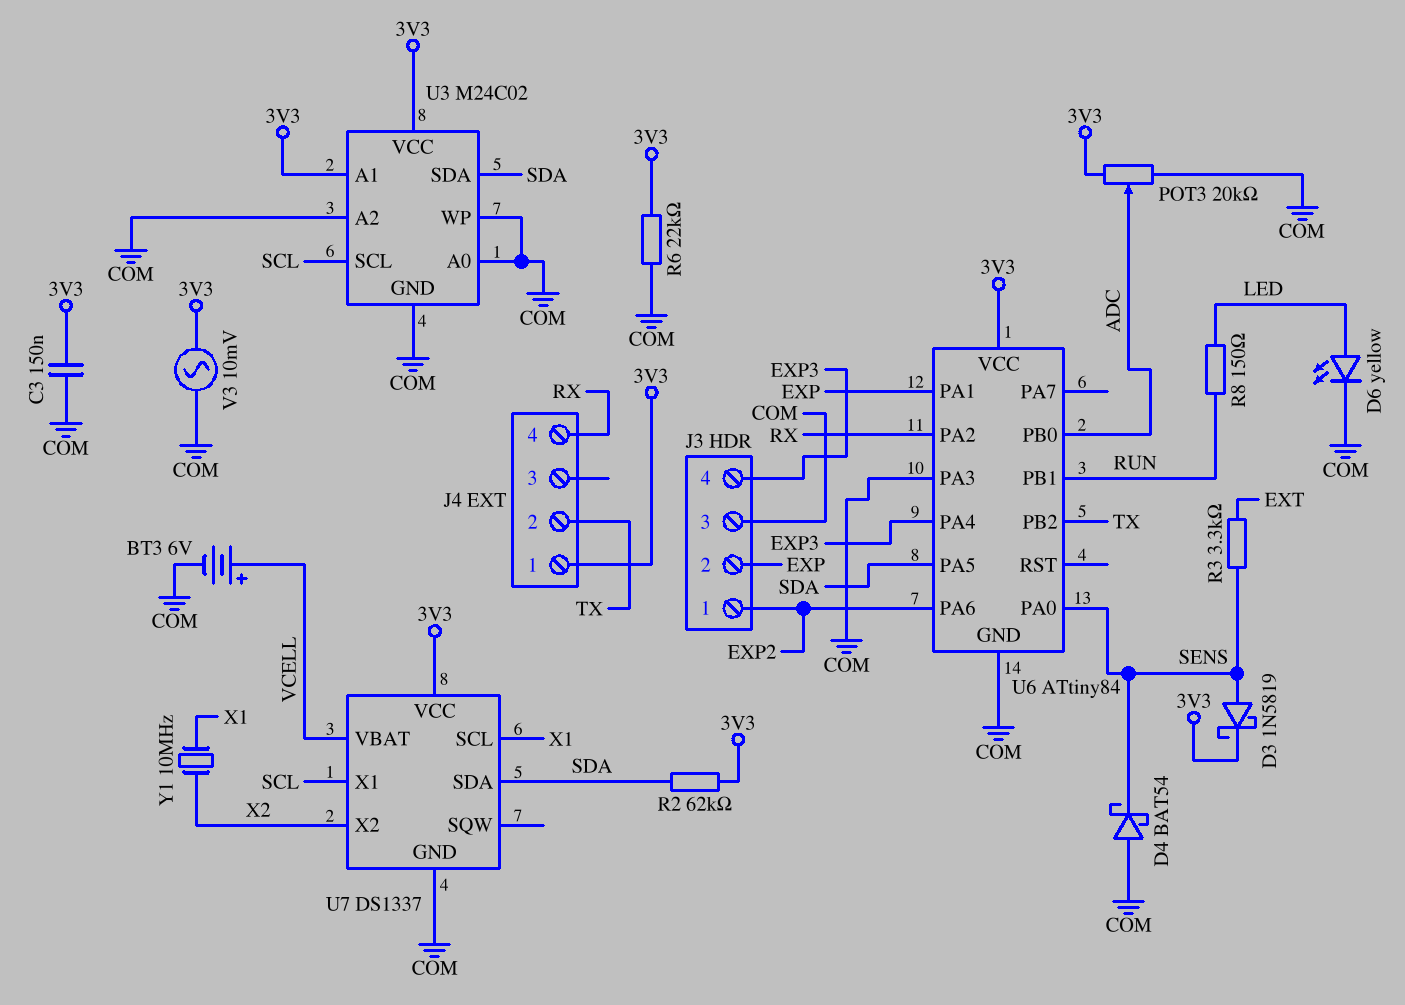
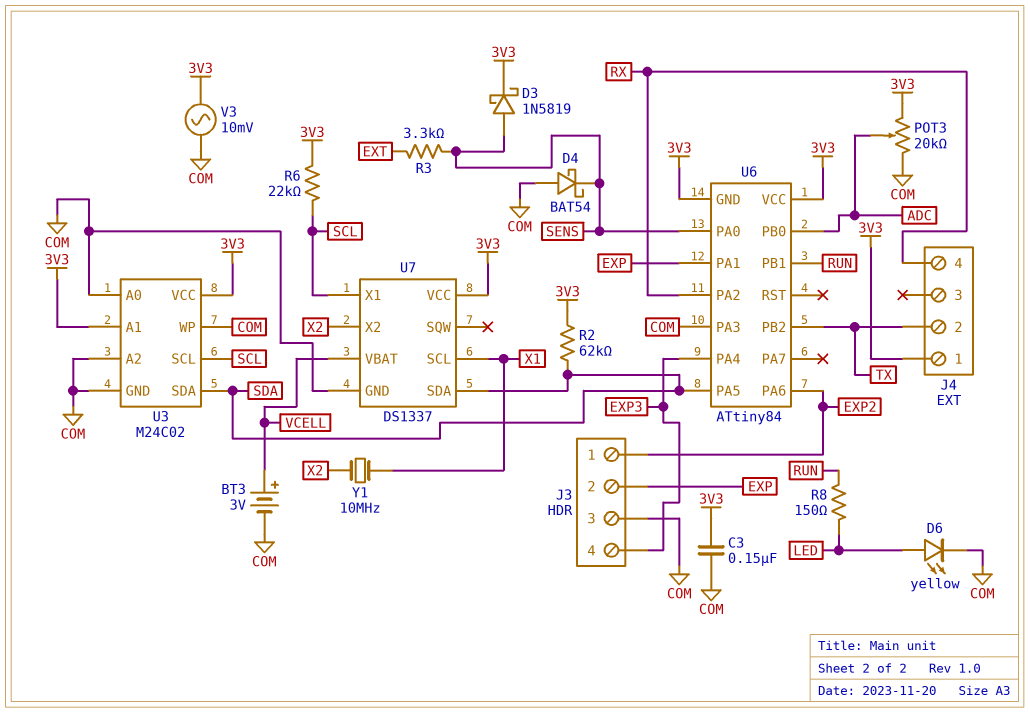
BT3: 6V (plus VCELL, minus COM) -> 3V (plus VCELL, minus COM)
R6: 22k (3V3, COM) -> 22k (3V3, SCL)
U6 pin GND: COM -> 3V3

